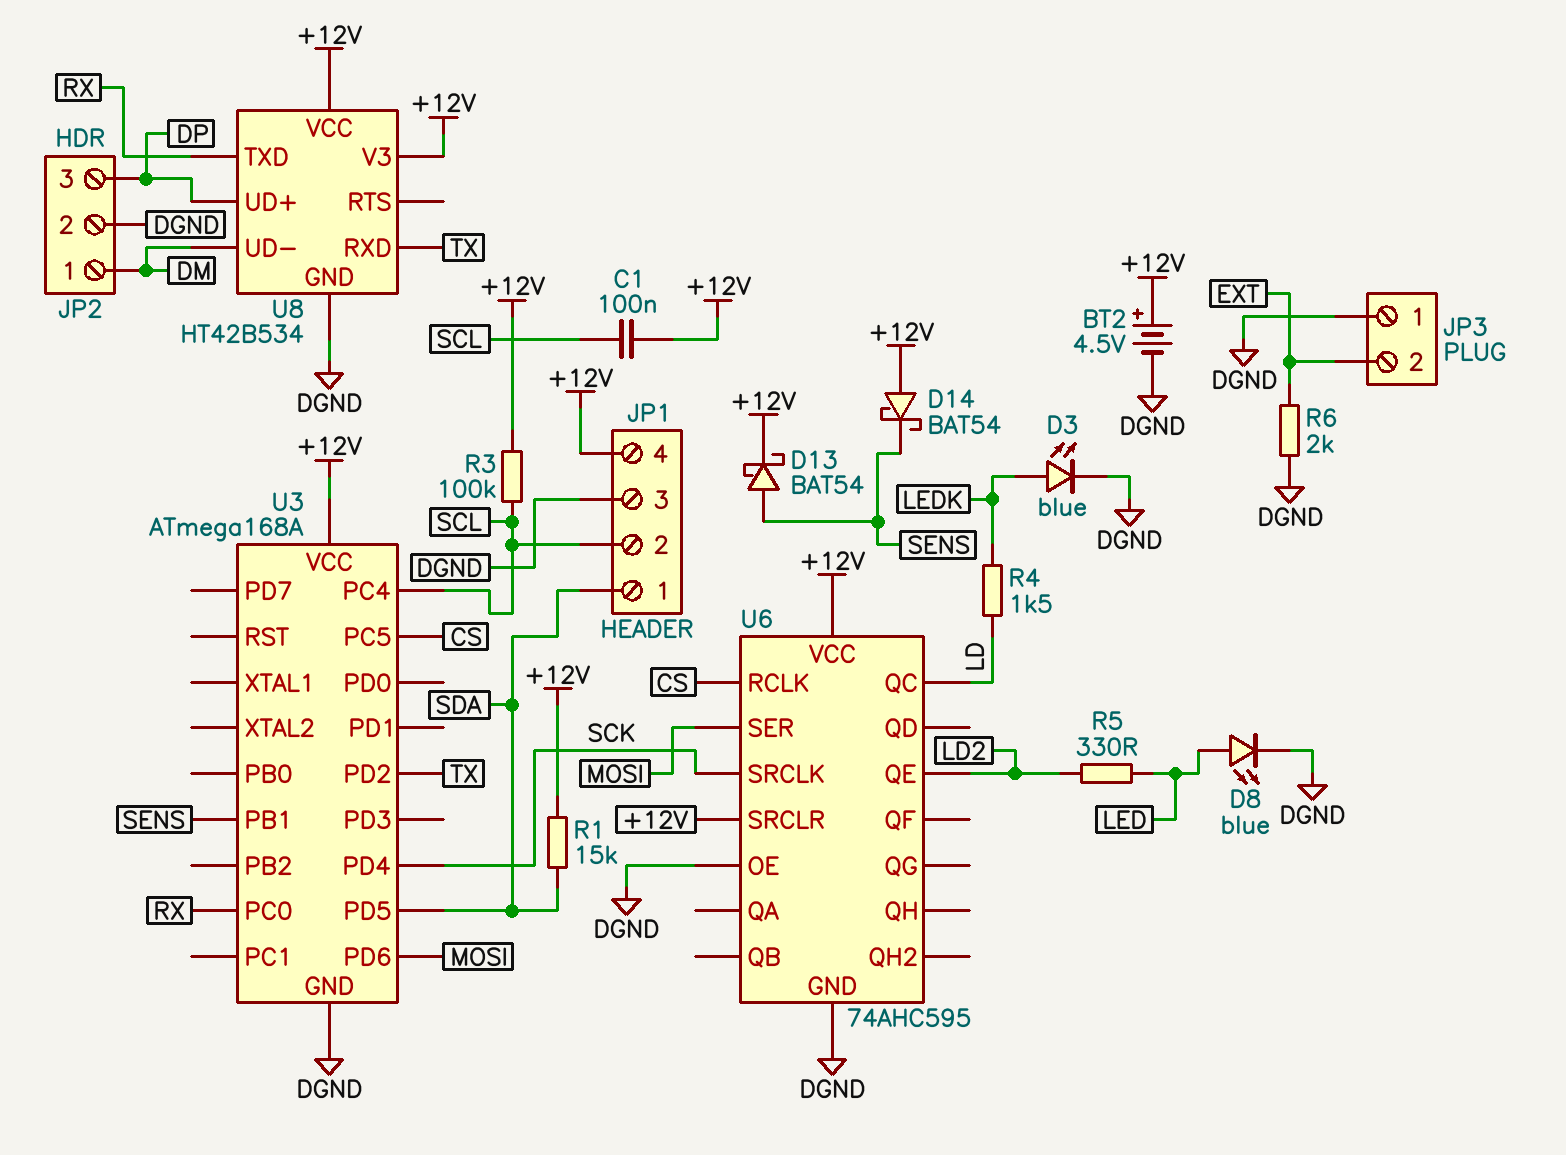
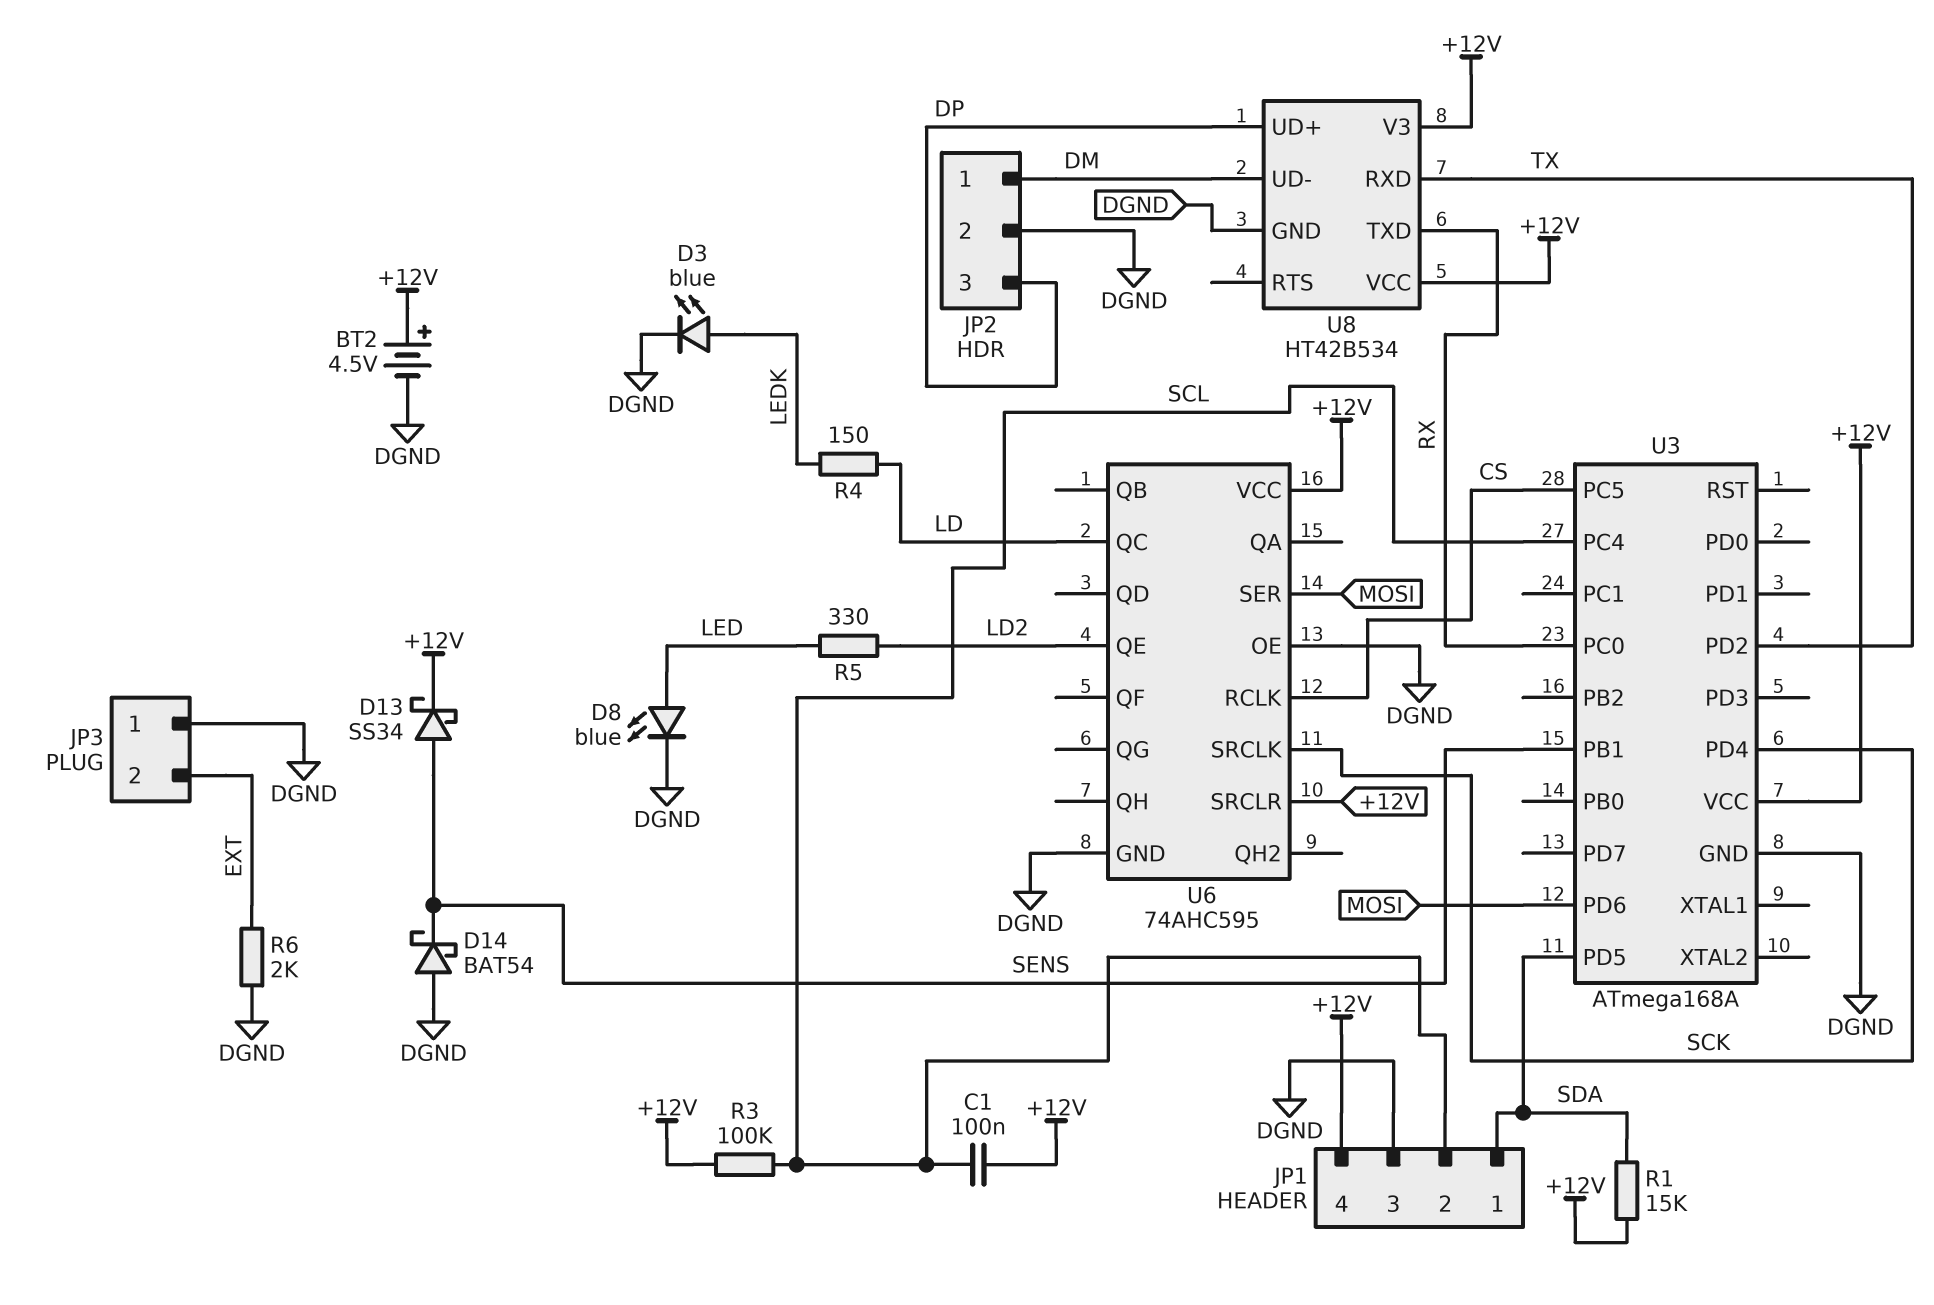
D13: schottky BAT54 (A SENS, K +12V) -> schottky SS34 (A SENS, K +12V)
D14: schottky BAT54 (A +12V, K SENS) -> schottky BAT54 (A DGND, K SENS)
R4: 1.5k (LD, LEDK) -> 150 (LD, LEDK)

